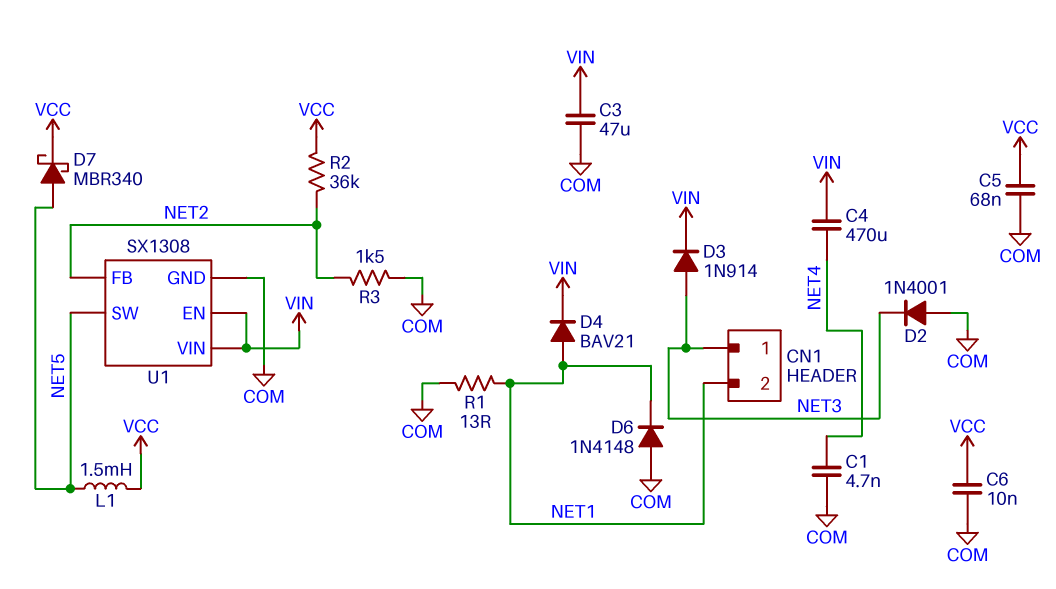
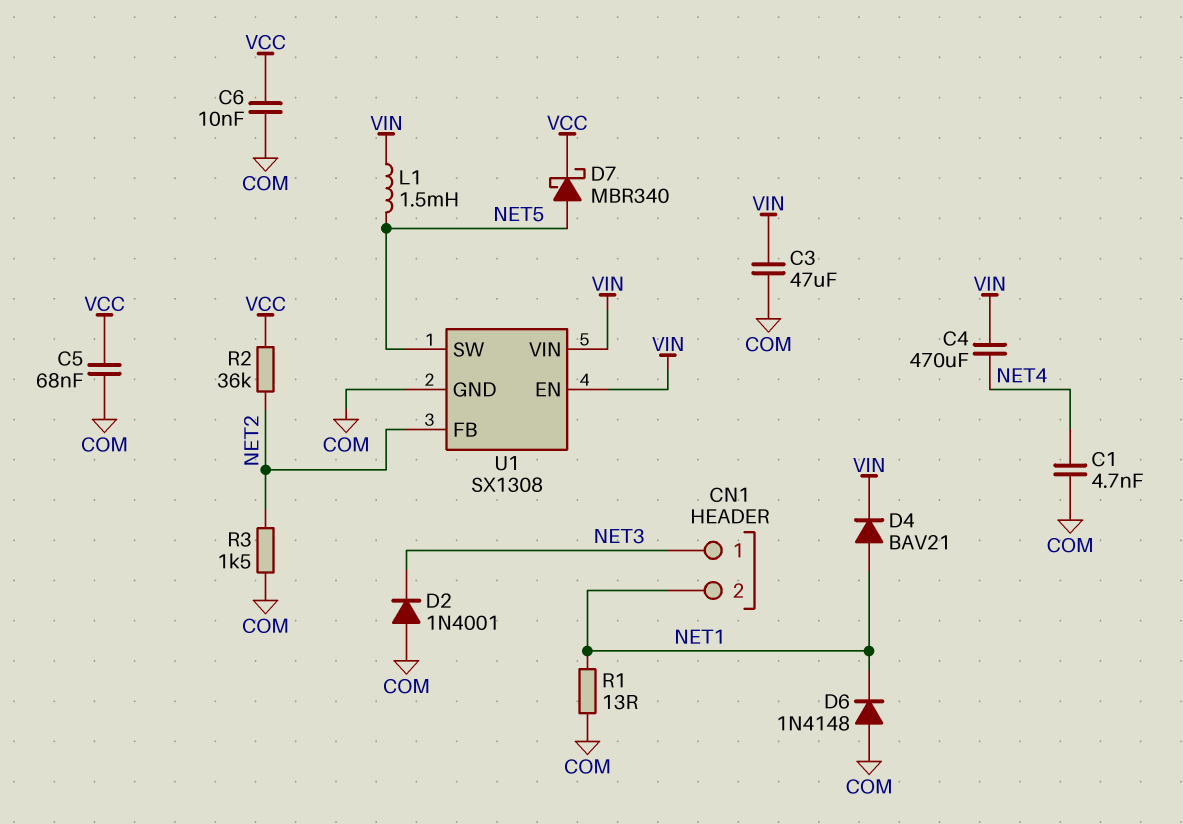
D3: diode 1N914 (A NET3, K VIN) -> none
L1: 1.5mH (NET5, VCC) -> 1.5mH (NET5, VIN)

